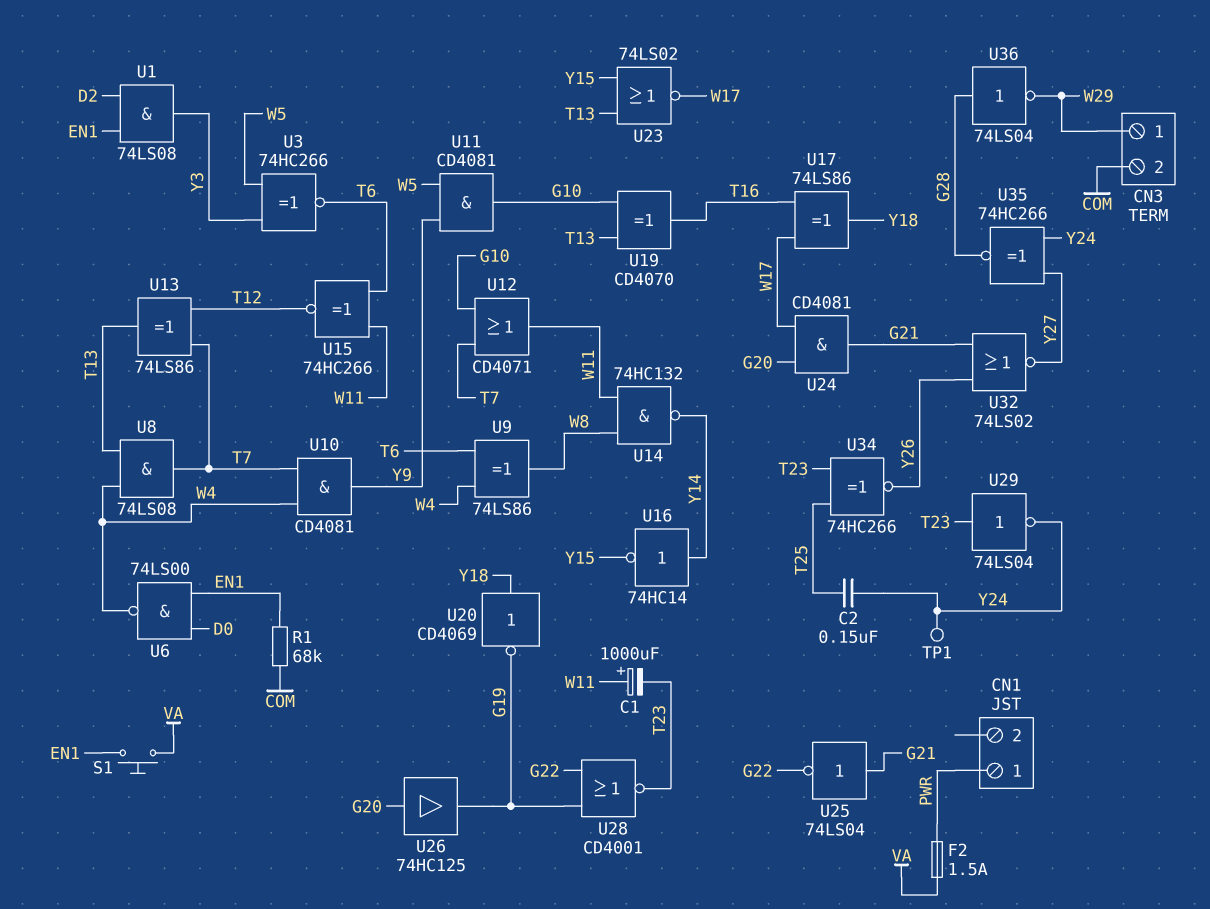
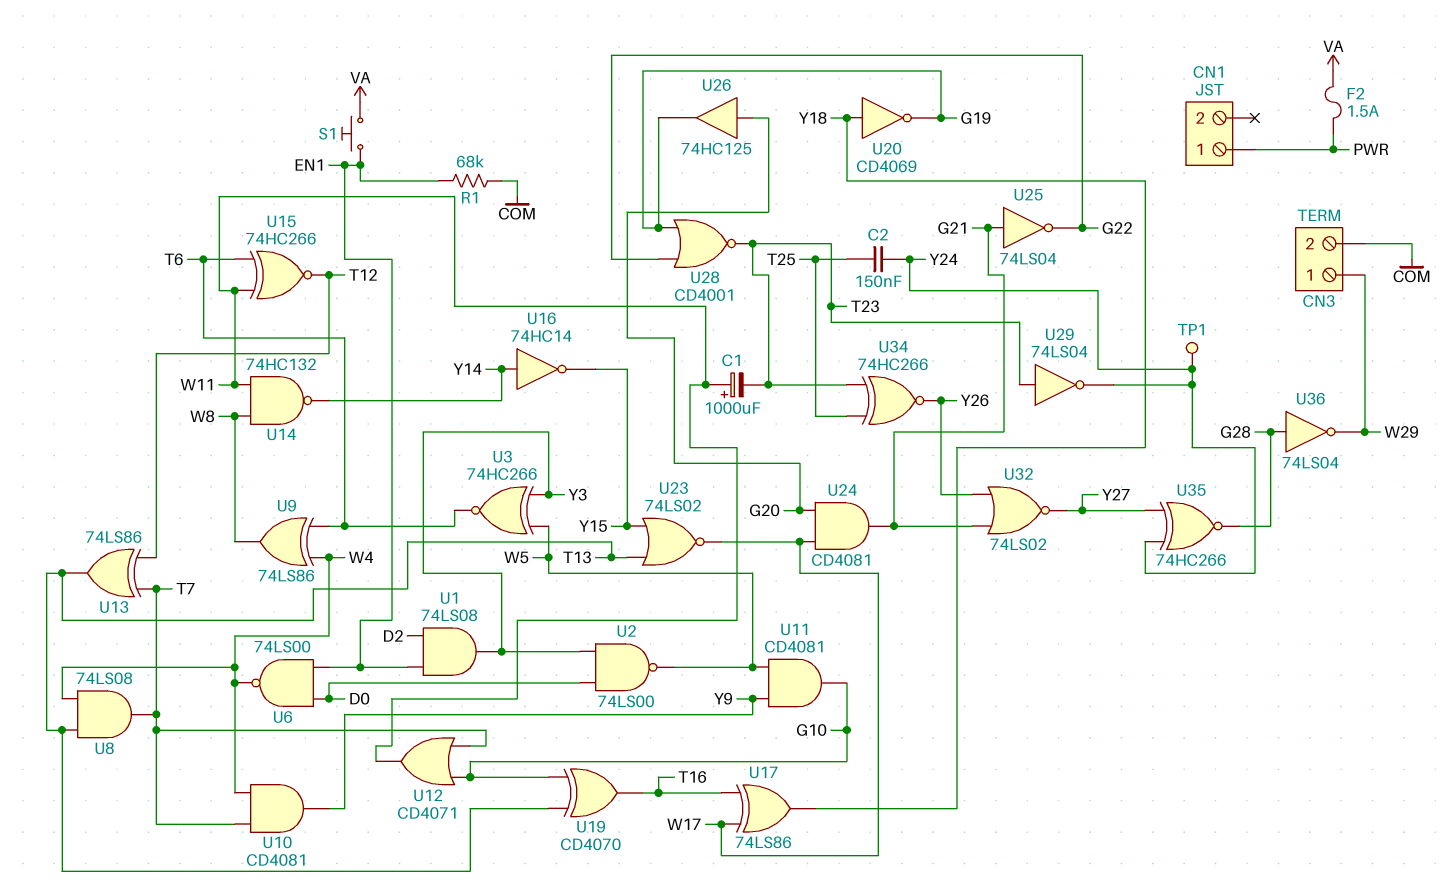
U2: none -> NAND 74LS00 (in D0, in Y3, out W5)

